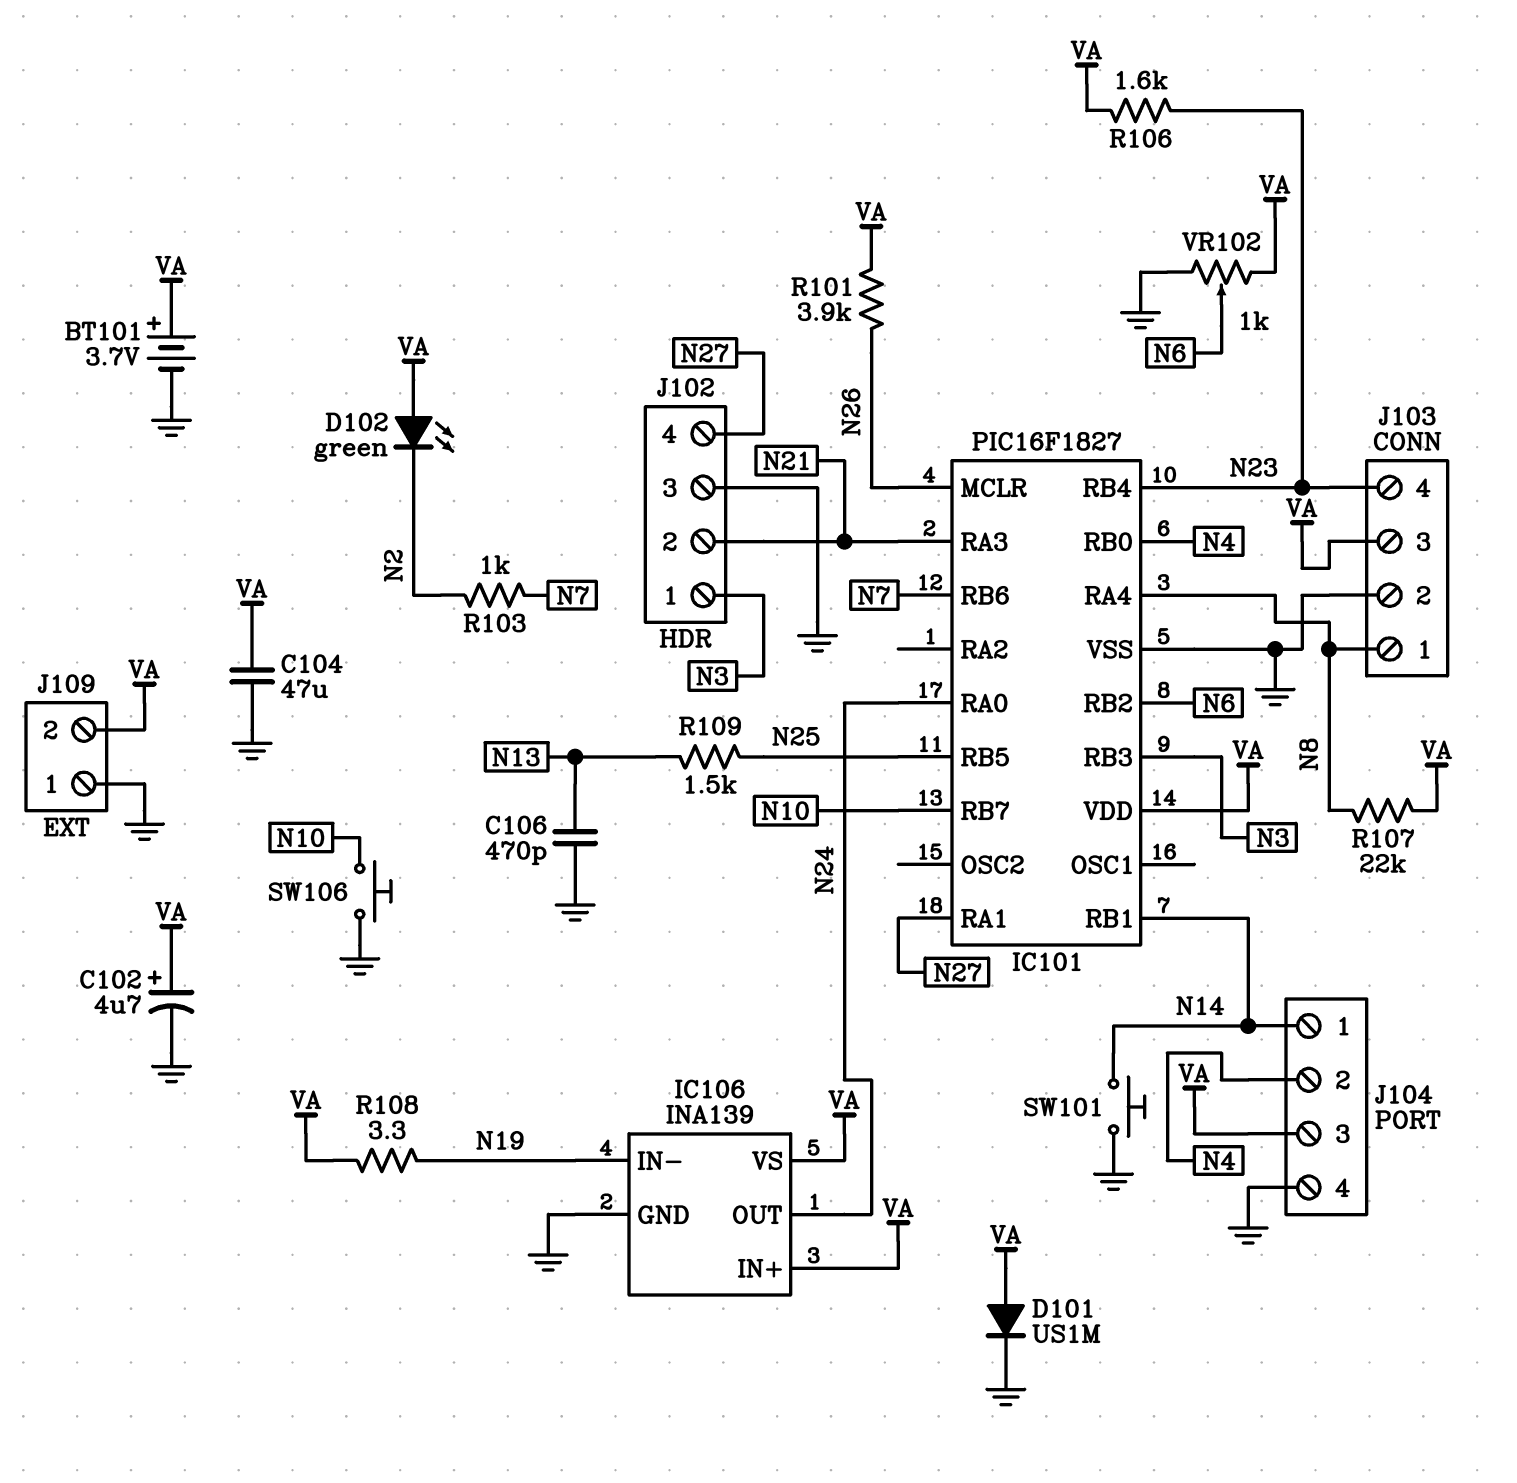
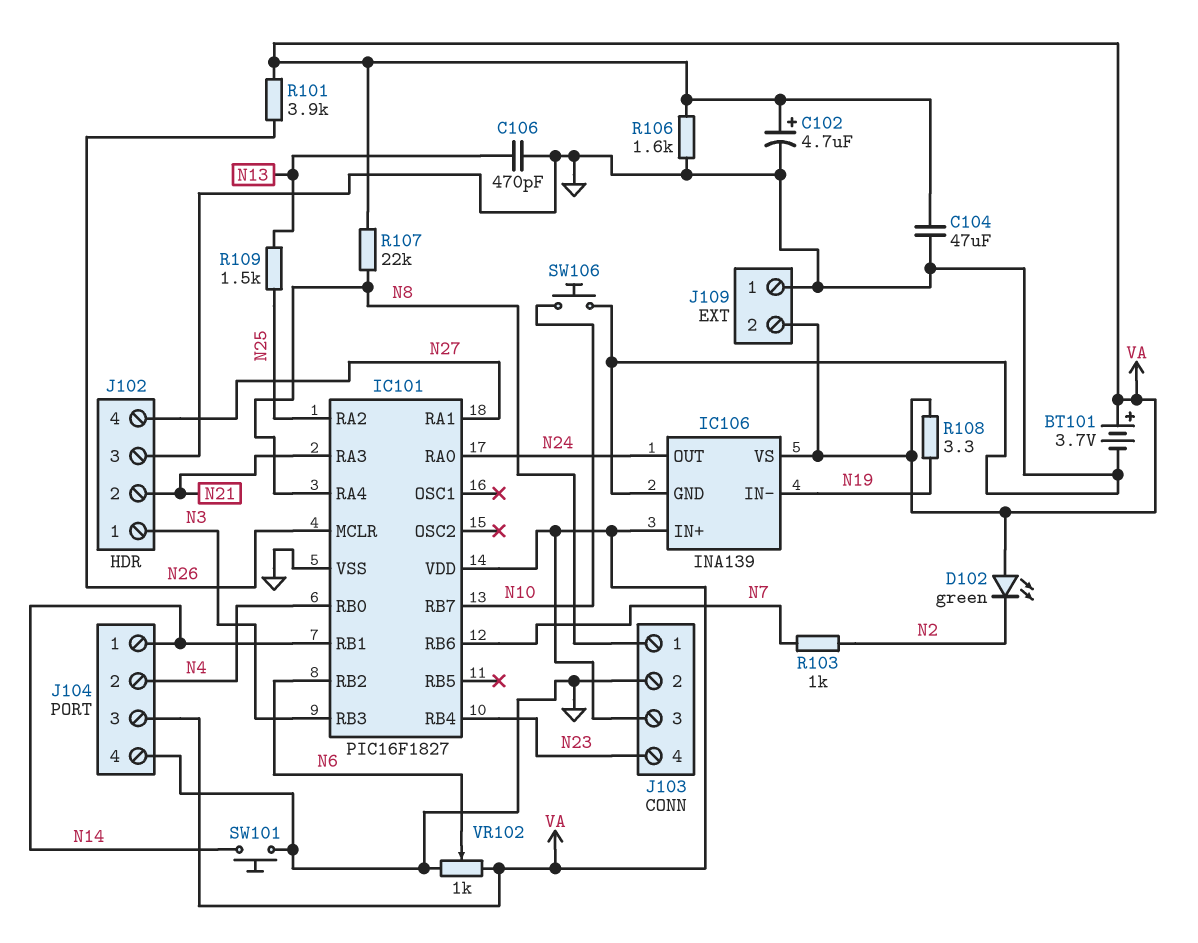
D101: diode US1M (A VA, K GND) -> none
IC101 pin RA2: none -> N25
IC101 pin RB5: N25 -> none
R106: 1.6k (N23, VA) -> 1.6k (GND, VA)

